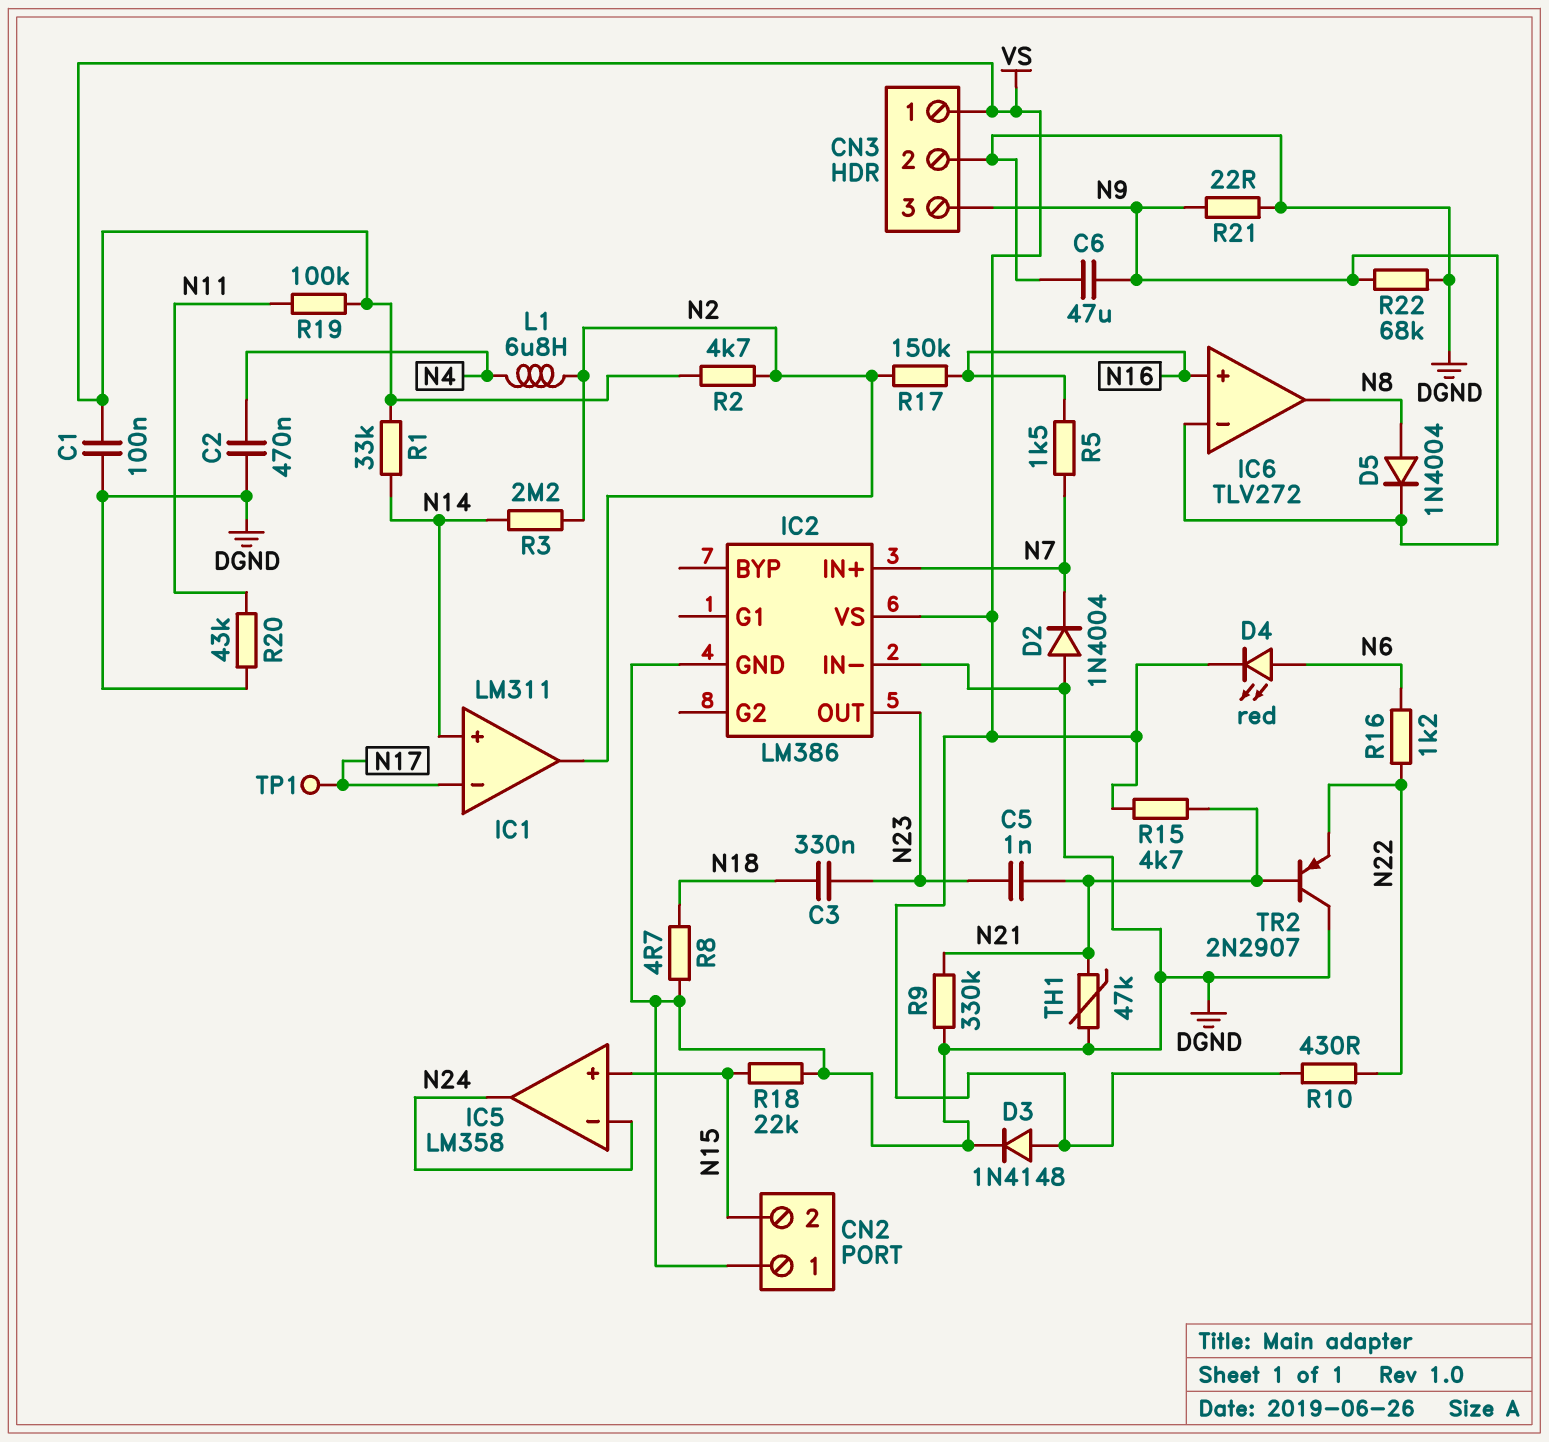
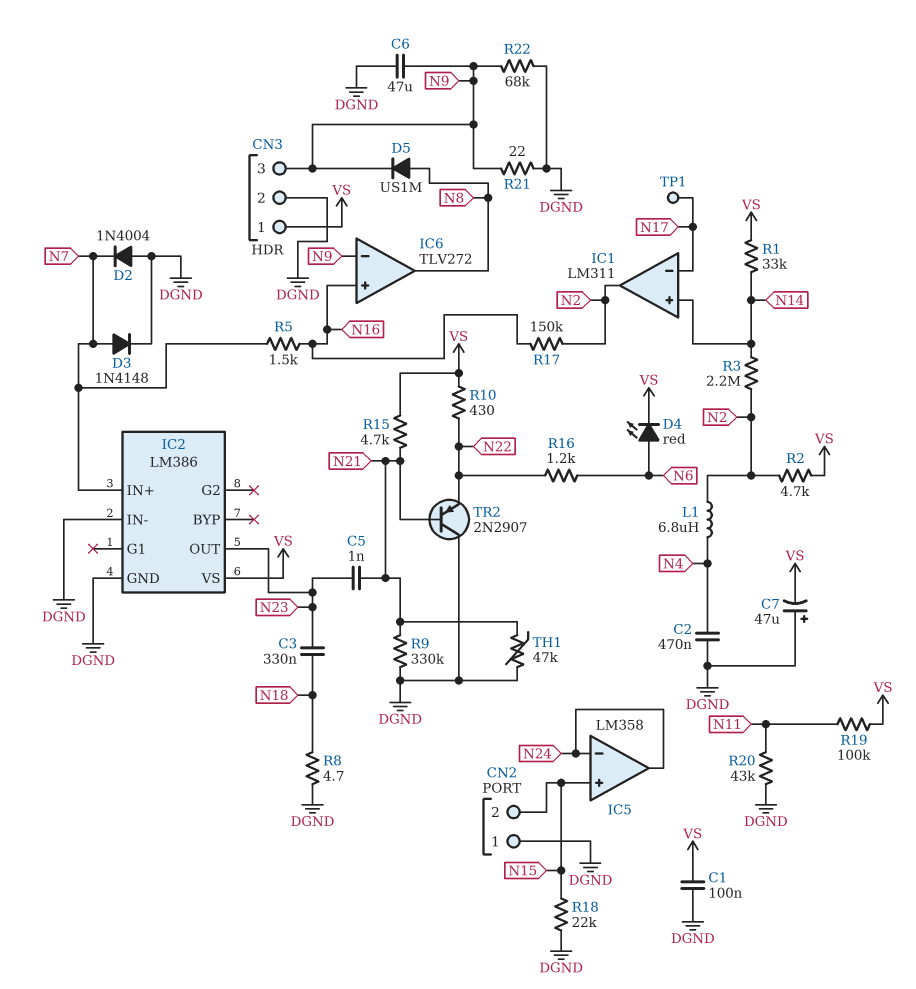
C7: none -> 47uF (plus DGND, minus VS)
D3: diode 1N4148 (A VS, K DGND) -> diode 1N4148 (A N7, K DGND)
D5: diode 1N4004 (A N8, K N9) -> diode US1M (A N8, K N9)

